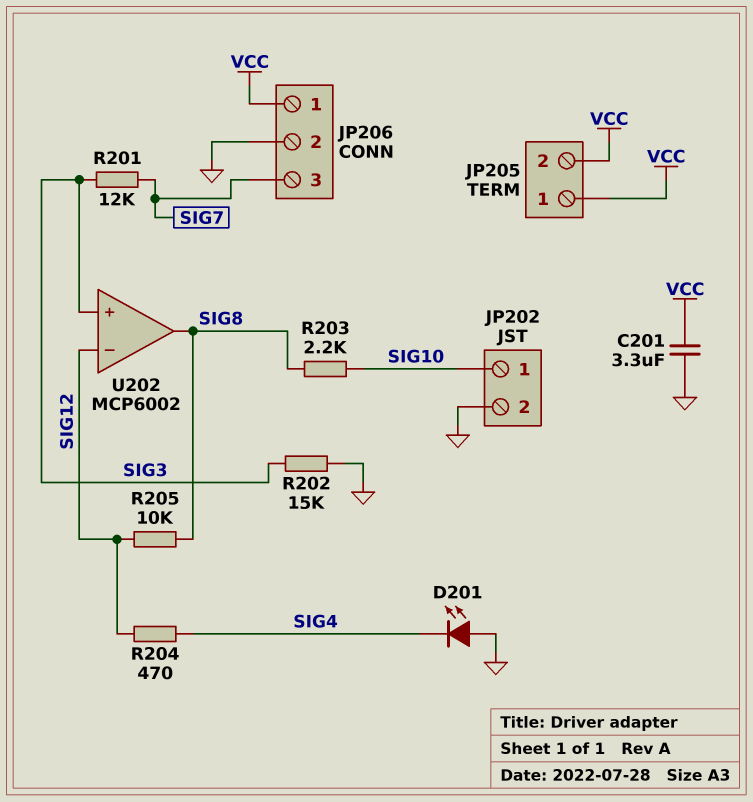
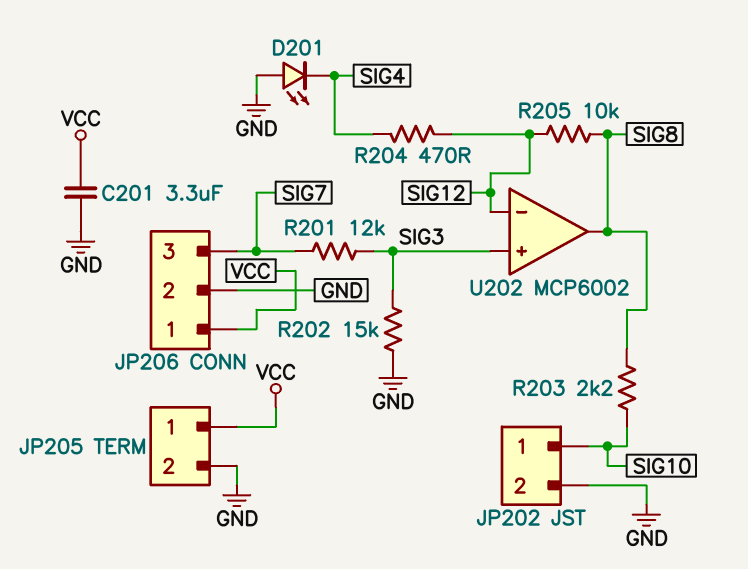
JP205 pin 2: VCC -> GND

